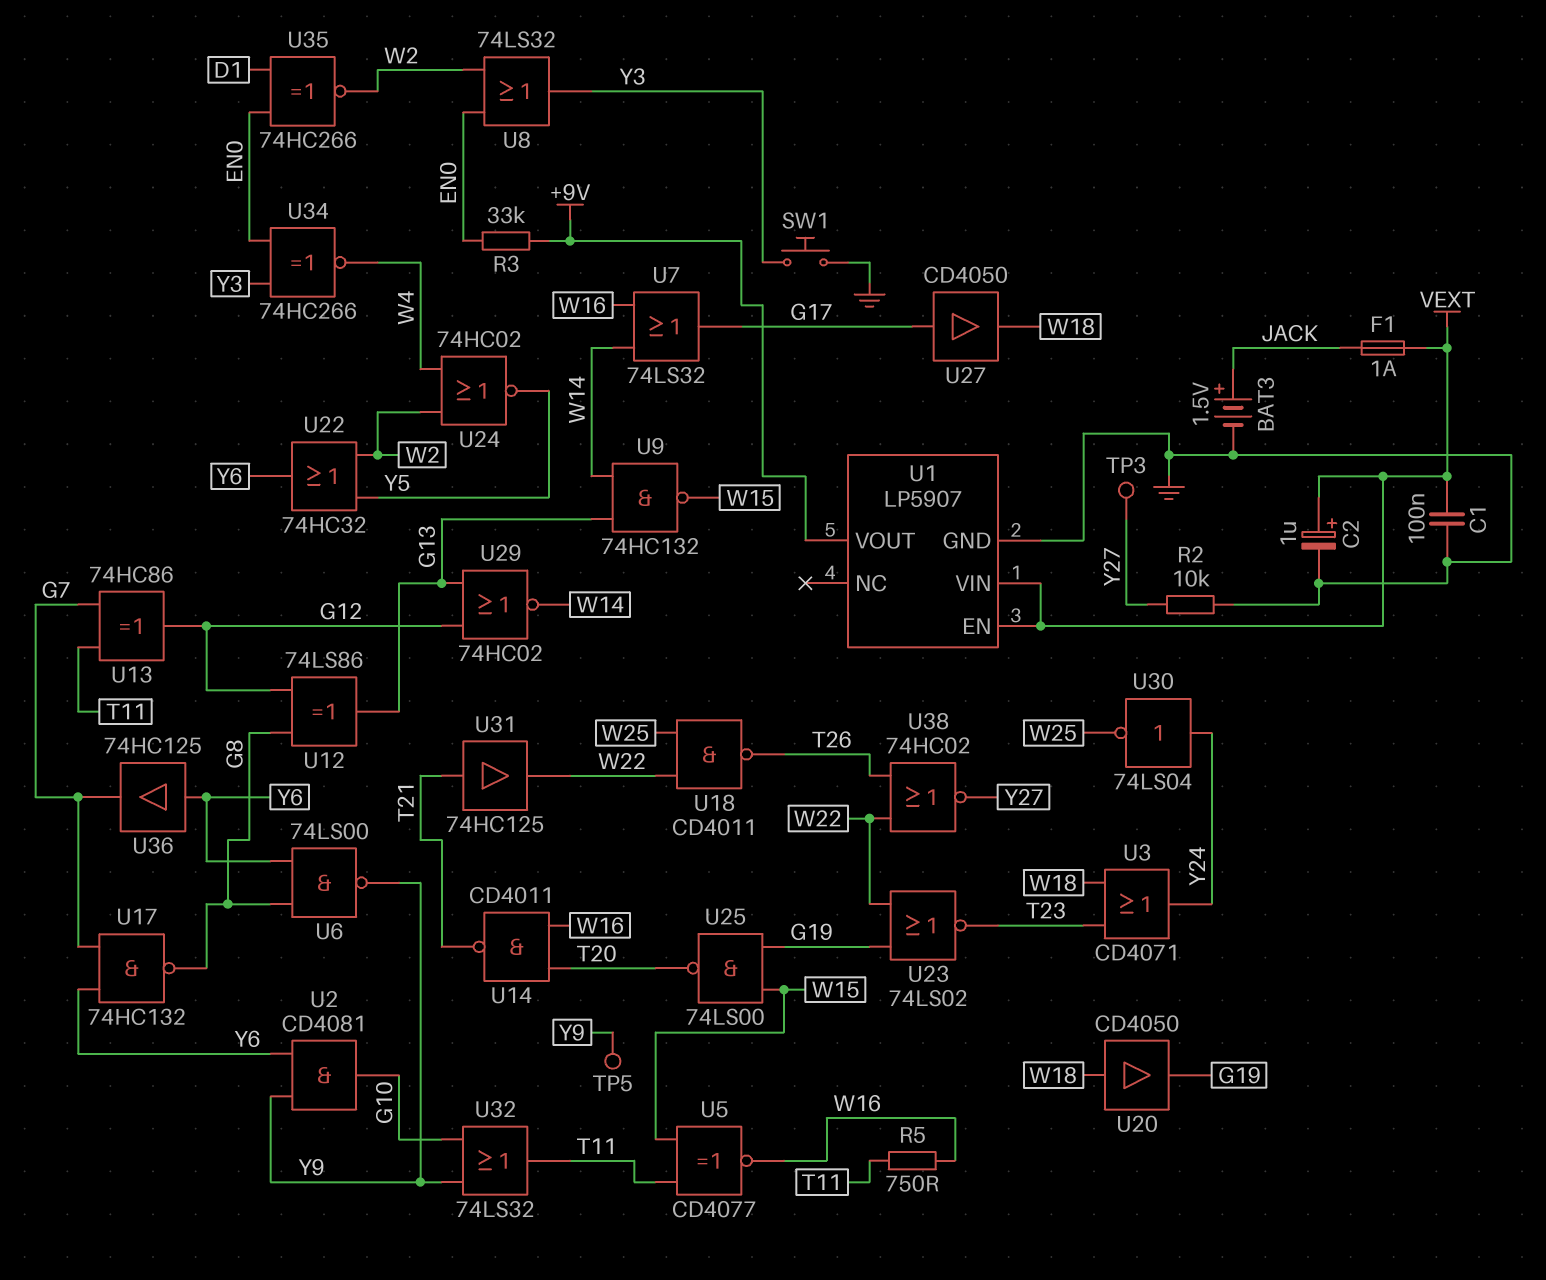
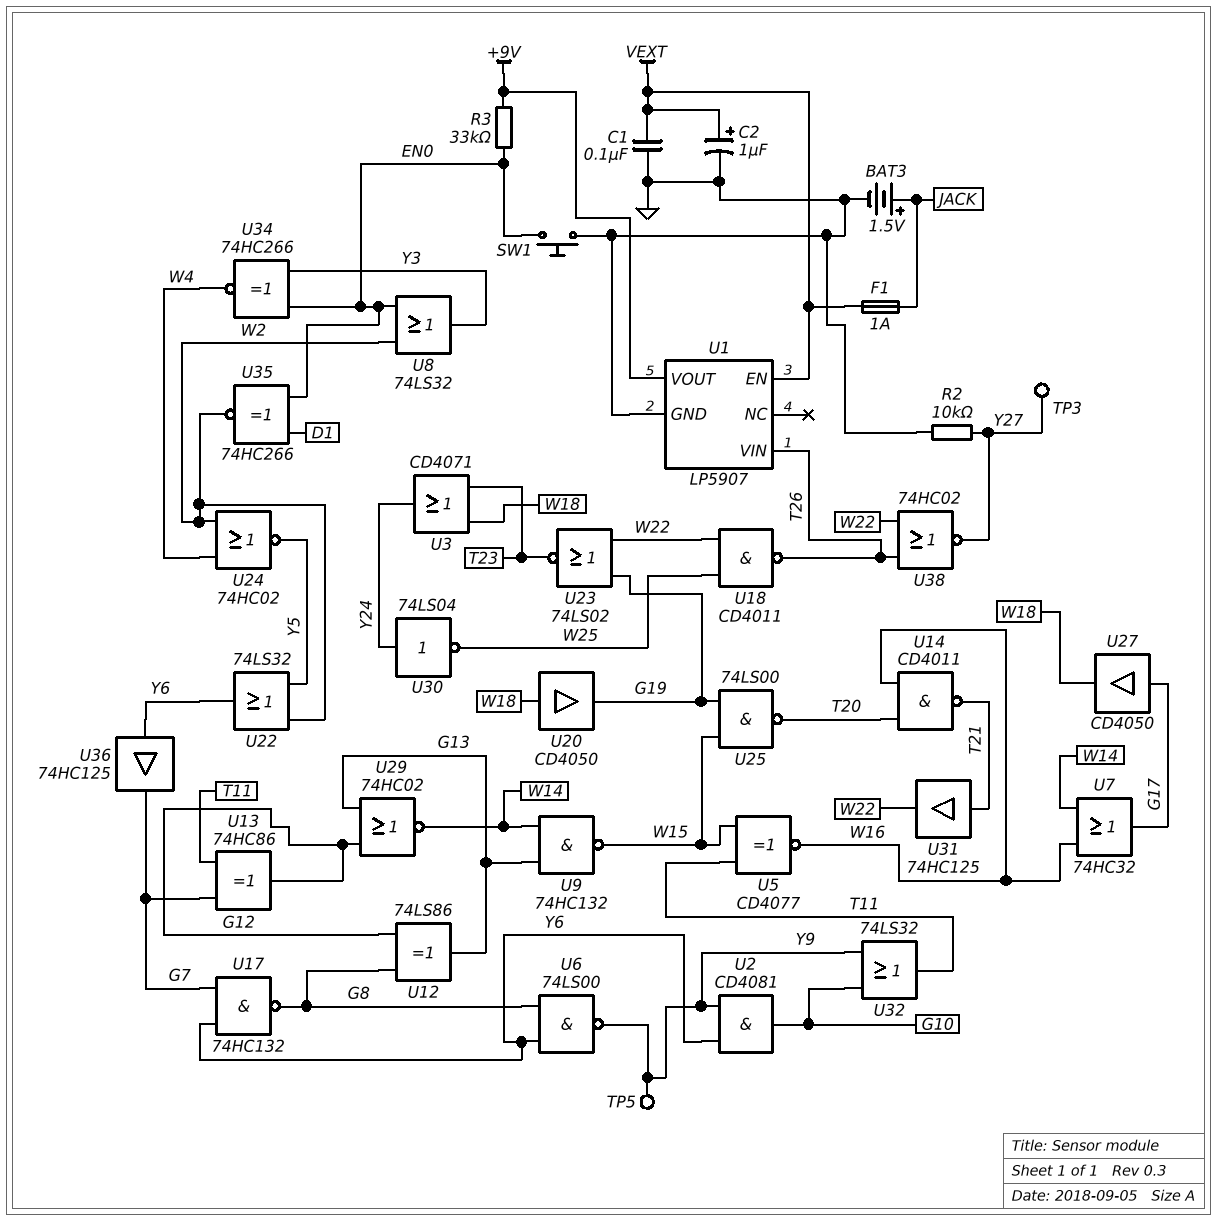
R5: 750 (T11, W16) -> none
SW1: button (GND, Y3) -> button (EN0, GND)
U1 pin VIN: VEXT -> T26
U7: OR 74LS32 (in W14, in W16, out G17) -> OR 74HC32 (in W14, in W16, out G17)
U22: OR 74HC32 (in W2, in Y5, out Y6) -> OR 74LS32 (in W2, in Y5, out Y6)

